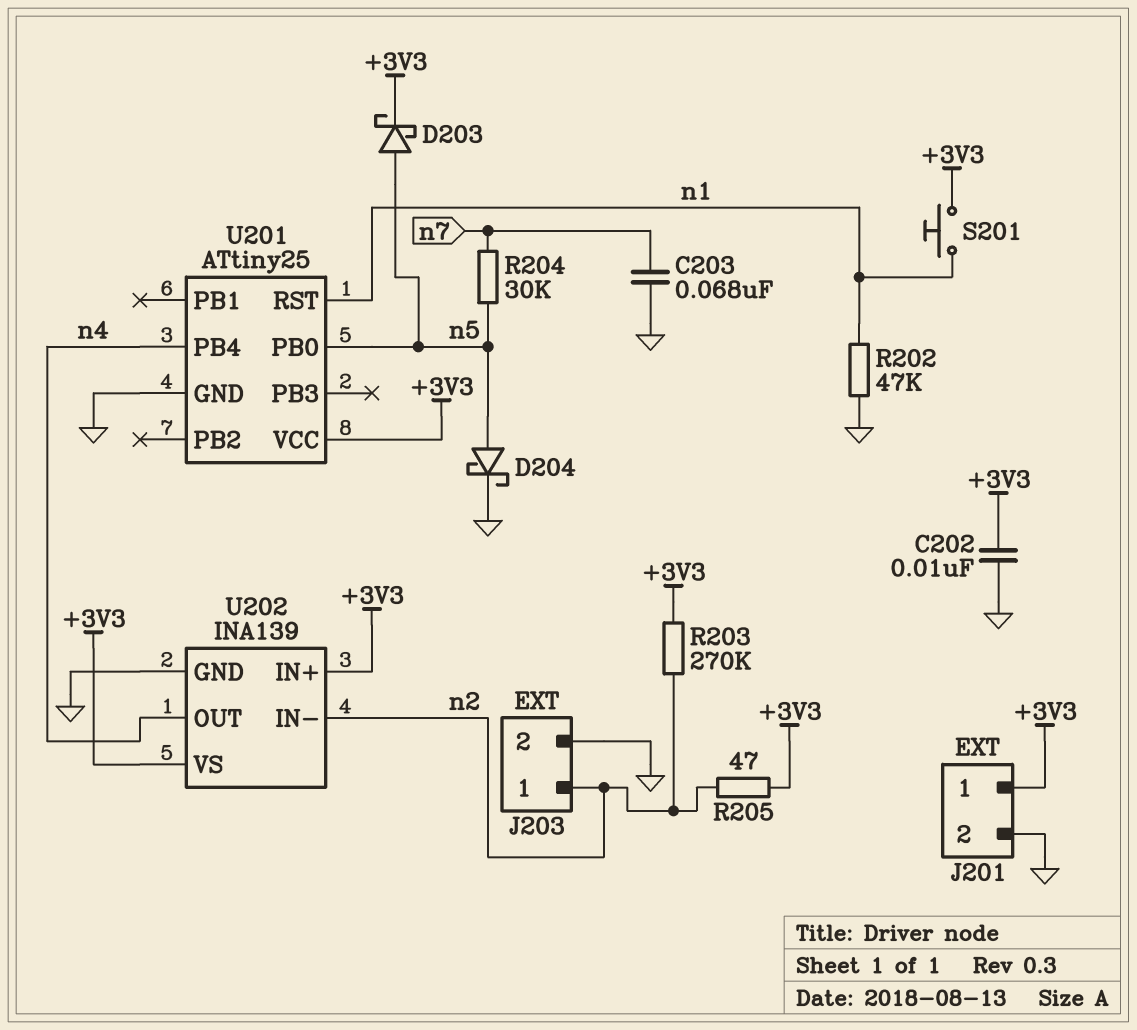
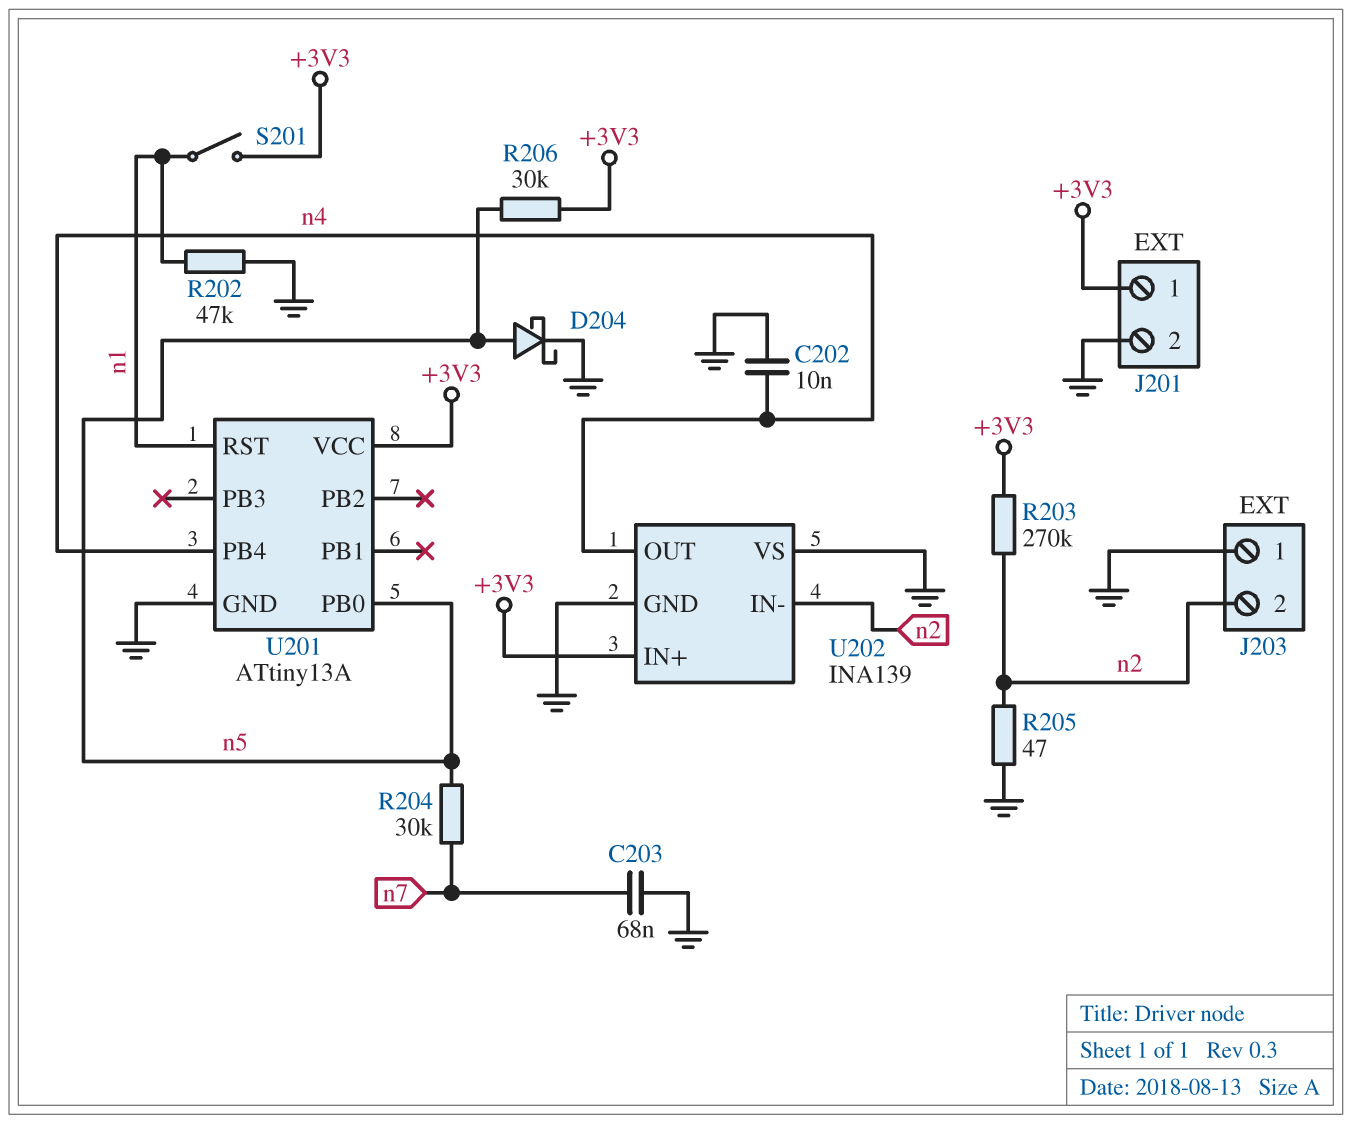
C202: 10nF (+3V3, GND) -> 10nF (GND, n4)
D203: schottky (A n5, K +3V3) -> none
J203 pin 1: n2 -> GND
J203 pin 2: GND -> n2
R205: 47 (+3V3, n2) -> 47 (GND, n2)
R206: none -> 30k (+3V3, n5)
S201: button (+3V3, n1) -> switch (+3V3, n1)
U201: ATtiny25 -> ATtiny13A
U202 pin VS: +3V3 -> GND

